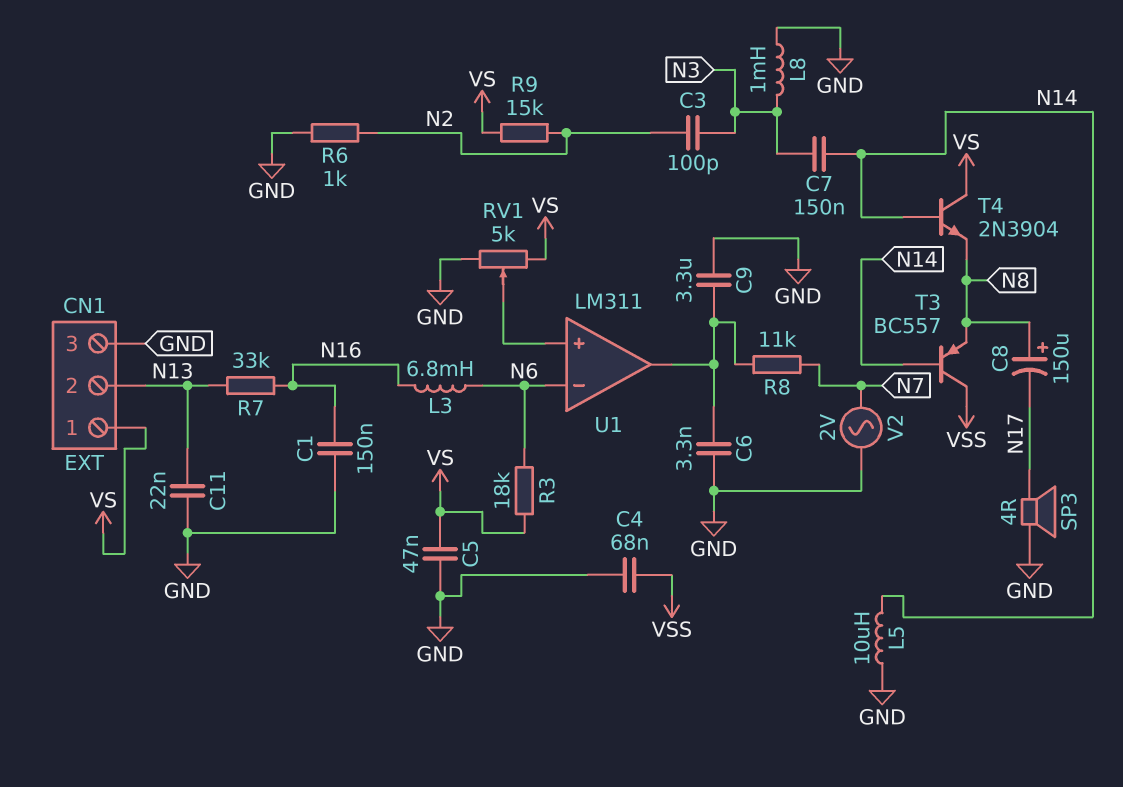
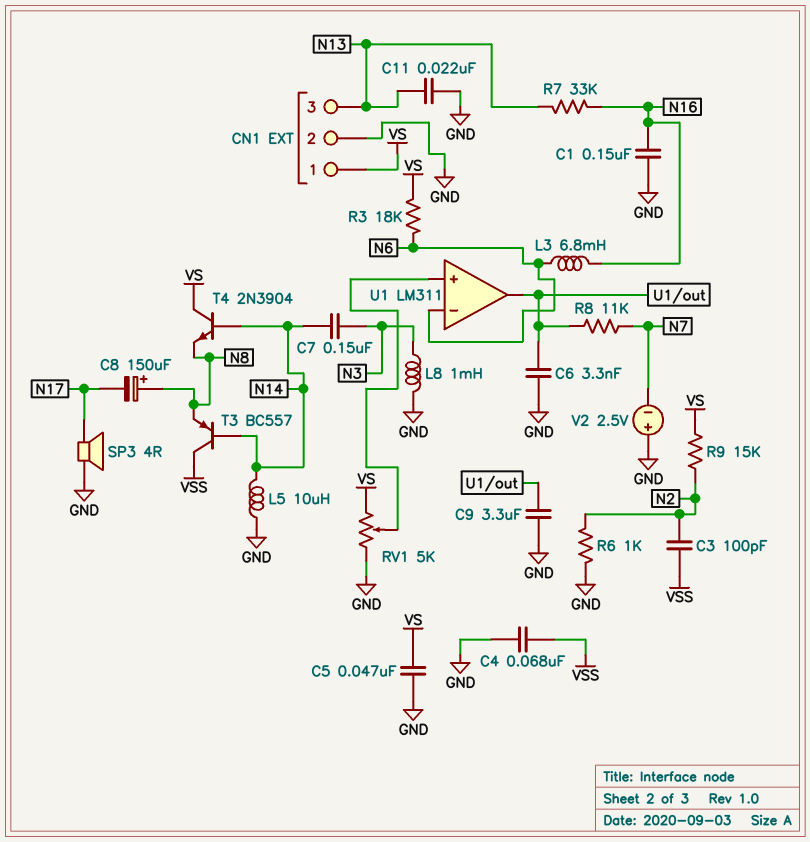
C3: 100pF (N2, N3) -> 100pF (N2, VSS)
CN1 pin 2: N13 -> GND
CN1 pin 3: GND -> N13
V2: AC 2V (GND, N7) -> 2.5V (plus GND, minus N7)

